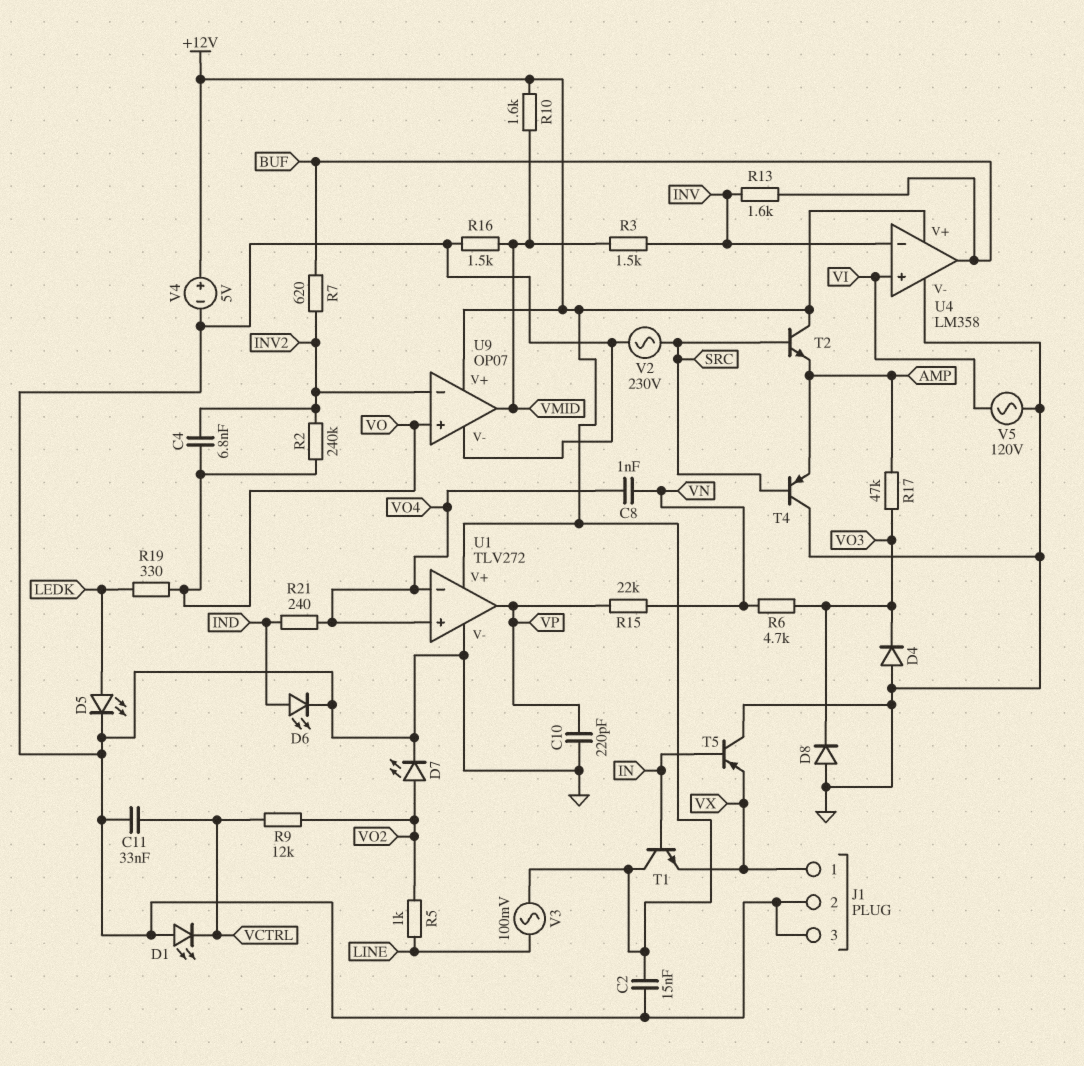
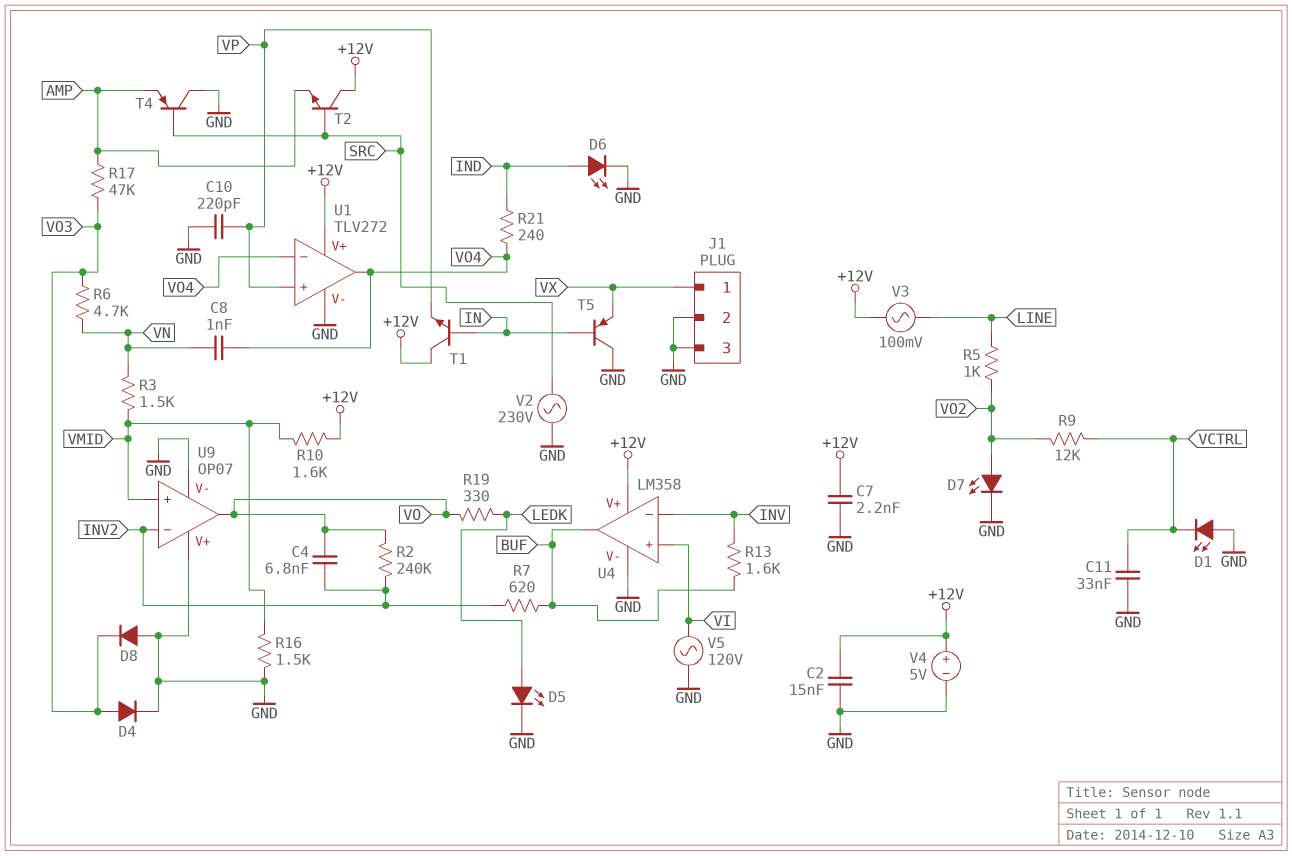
C7: none -> 2.2nF (+12V, GND)
D4: diode (A GND, K VO3) -> diode (A VO3, K GND)
R3: 1.5k (INV, VMID) -> 1.5k (VMID, VN)
R15: 22k (VN, VP) -> none
T1: NPN (B IN, C +12V, E VX) -> NPN (B IN, C +12V, E VP)
U1 pin in+: VO4 -> VP
U1 pin out: VP -> VO4
U9 pin V+: +12V -> GND
U9 pin in+: VO -> VMID
U9 pin out: VMID -> VO

